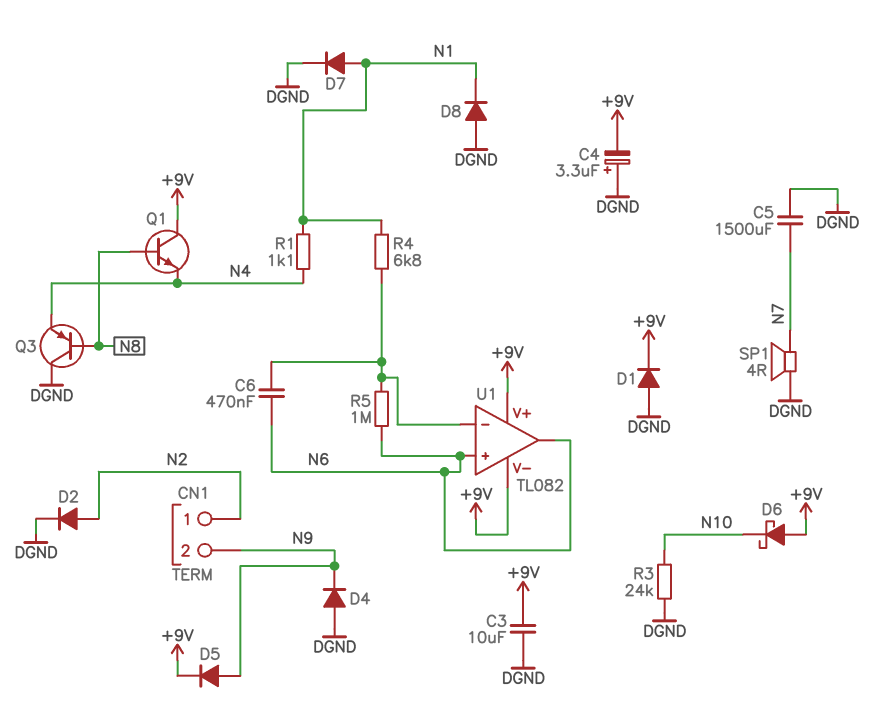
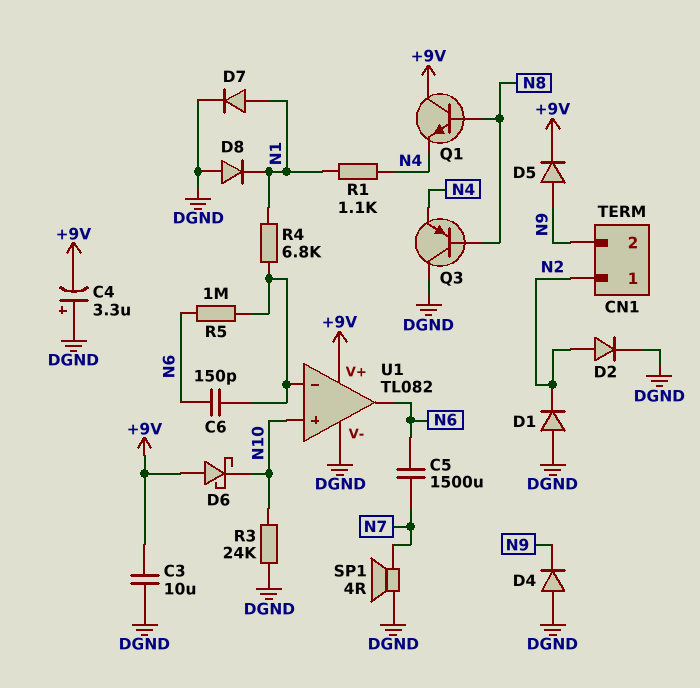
C5: 1500uF (DGND, N7) -> 1500uF (N6, N7)
C6: 470nF (N6, U1/in-) -> 150pF (N6, U1/in-)
D1: diode (A DGND, K +9V) -> diode (A DGND, K N2)
U1 pin V-: +9V -> DGND
U1 pin in+: N6 -> N10

